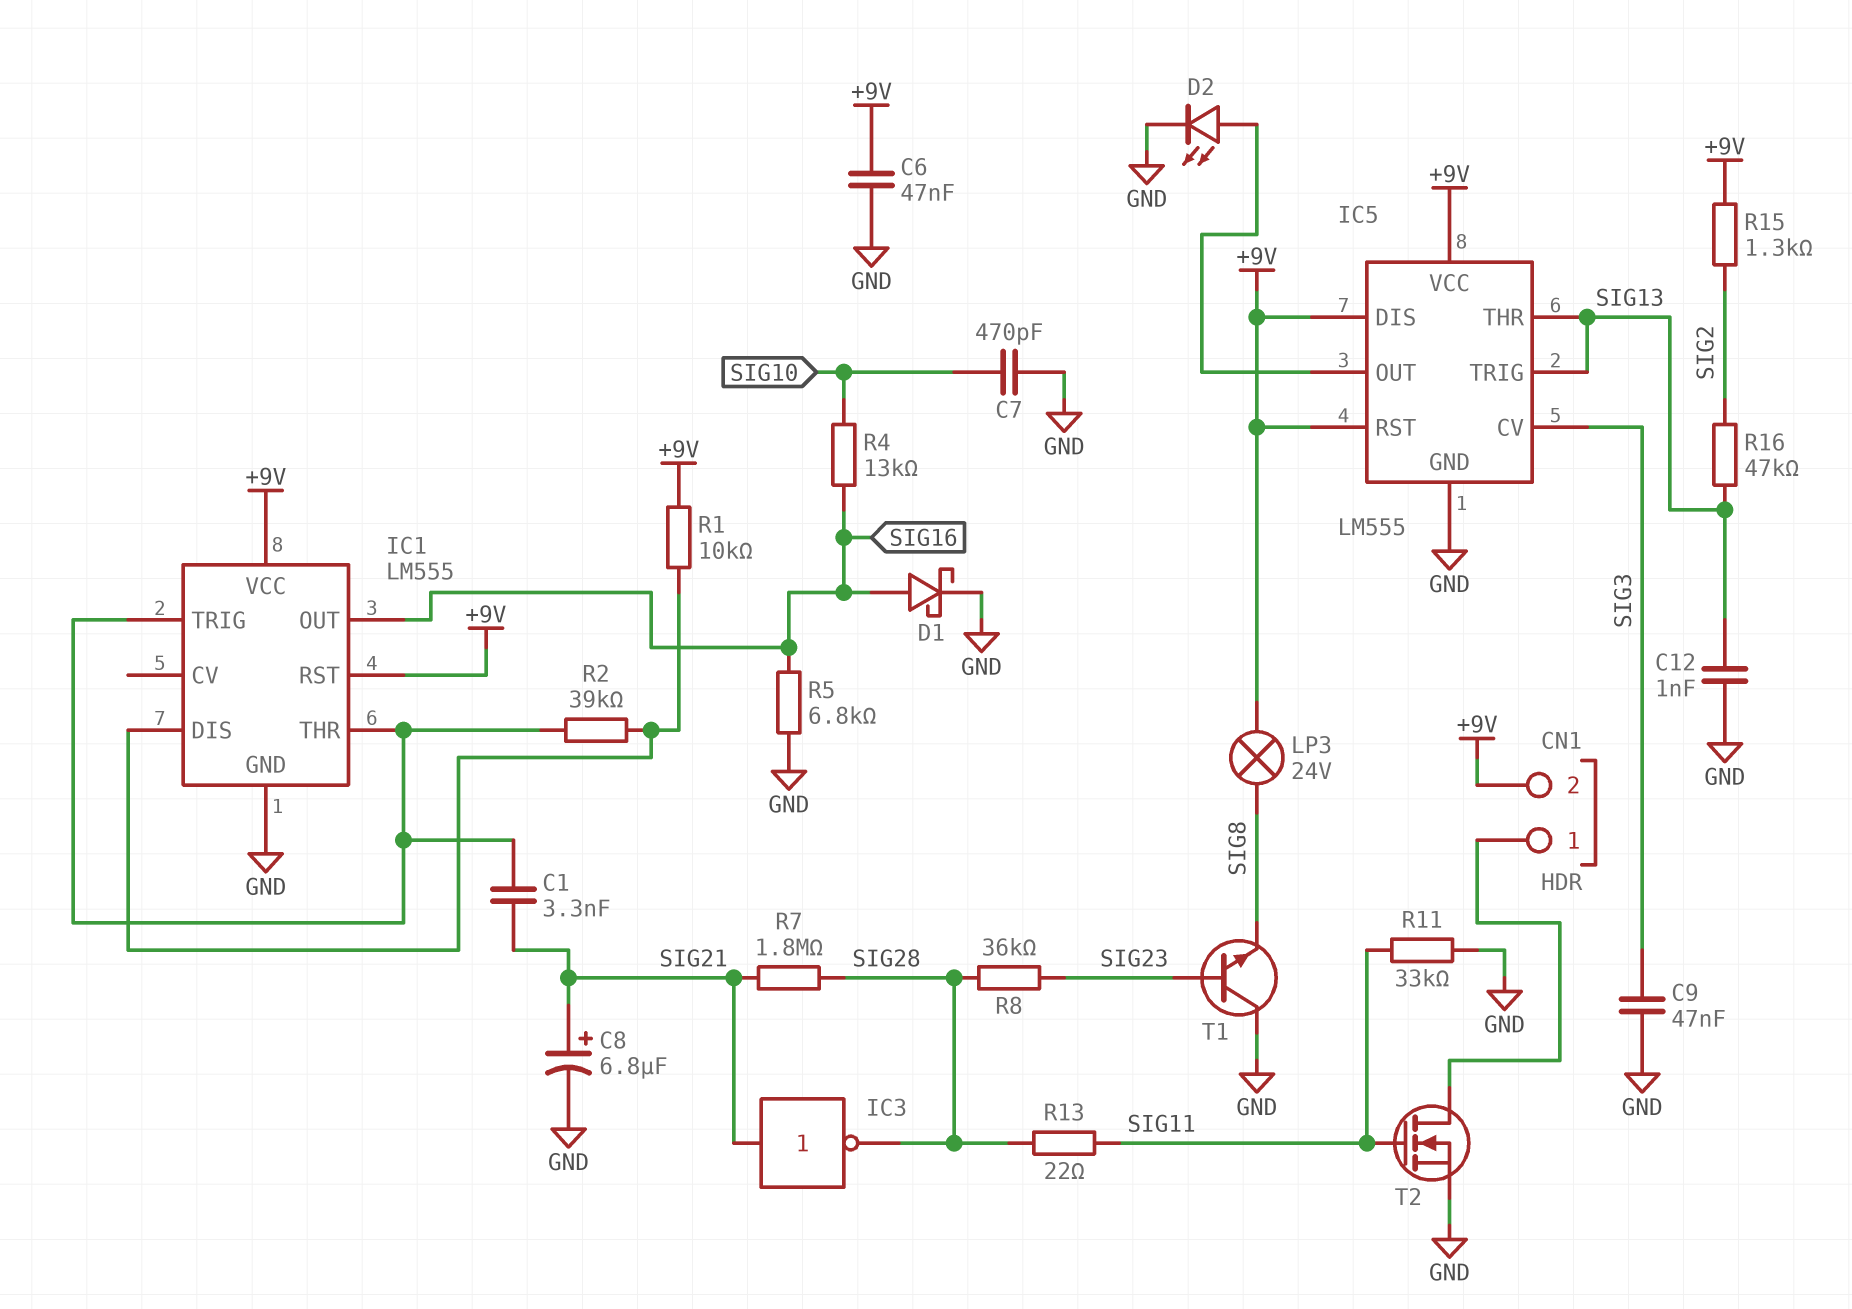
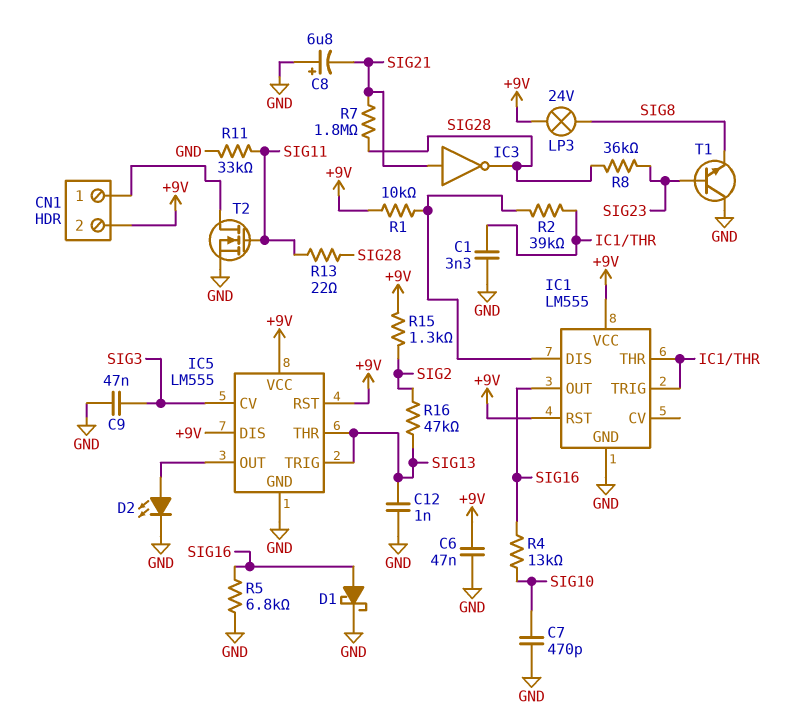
C1: 3.3nF (IC1/THR, SIG21) -> 3.3nF (GND, IC1/THR)
C8: 6.8uF (plus SIG21, minus GND) -> 6.8uF (plus GND, minus SIG21)

